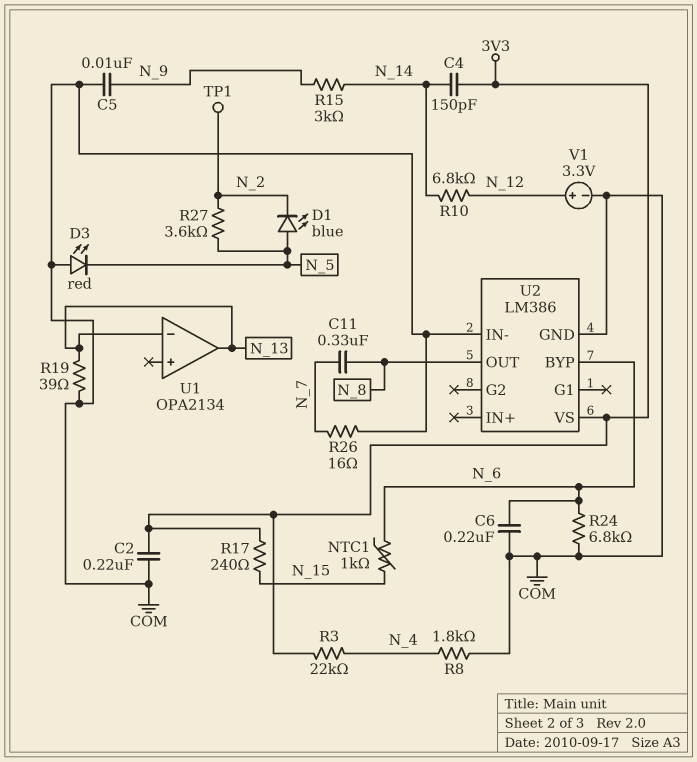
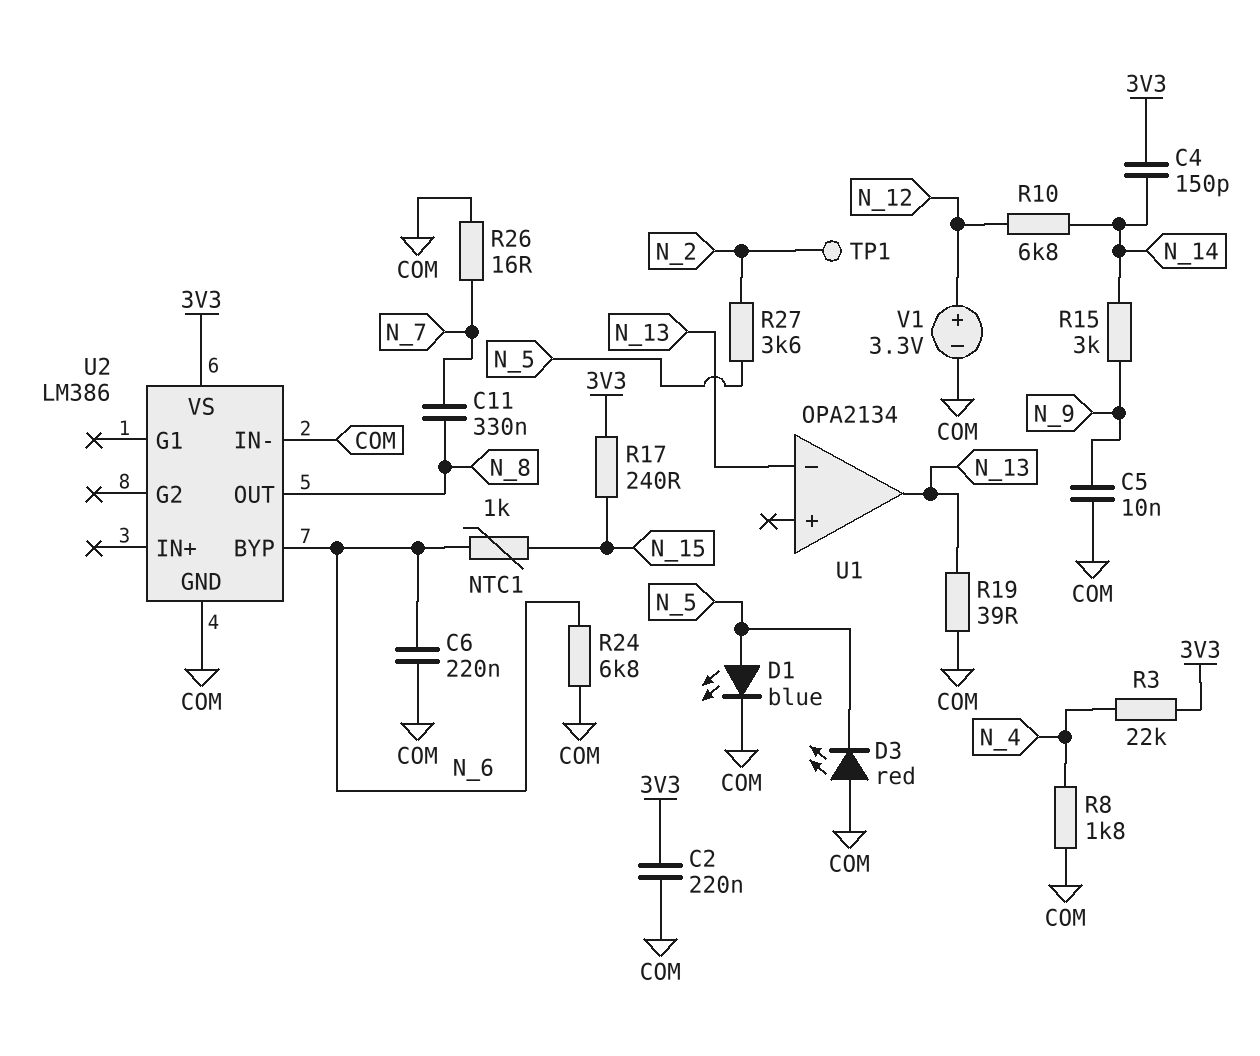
D1: LED blue (A N_5, K N_2) -> LED blue (A N_5, K COM)

